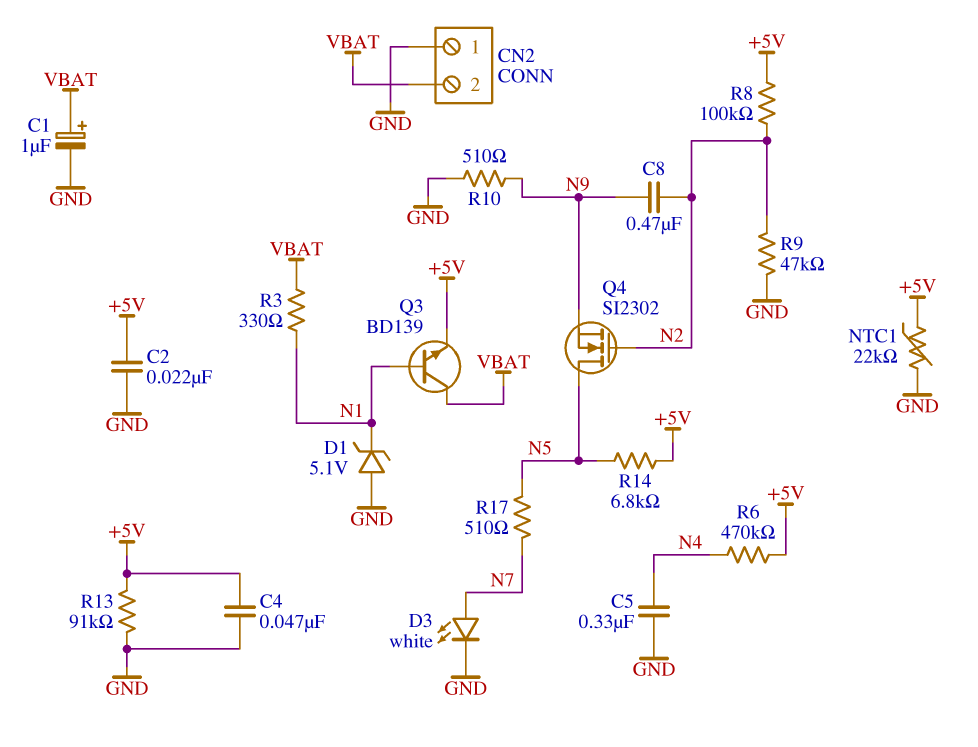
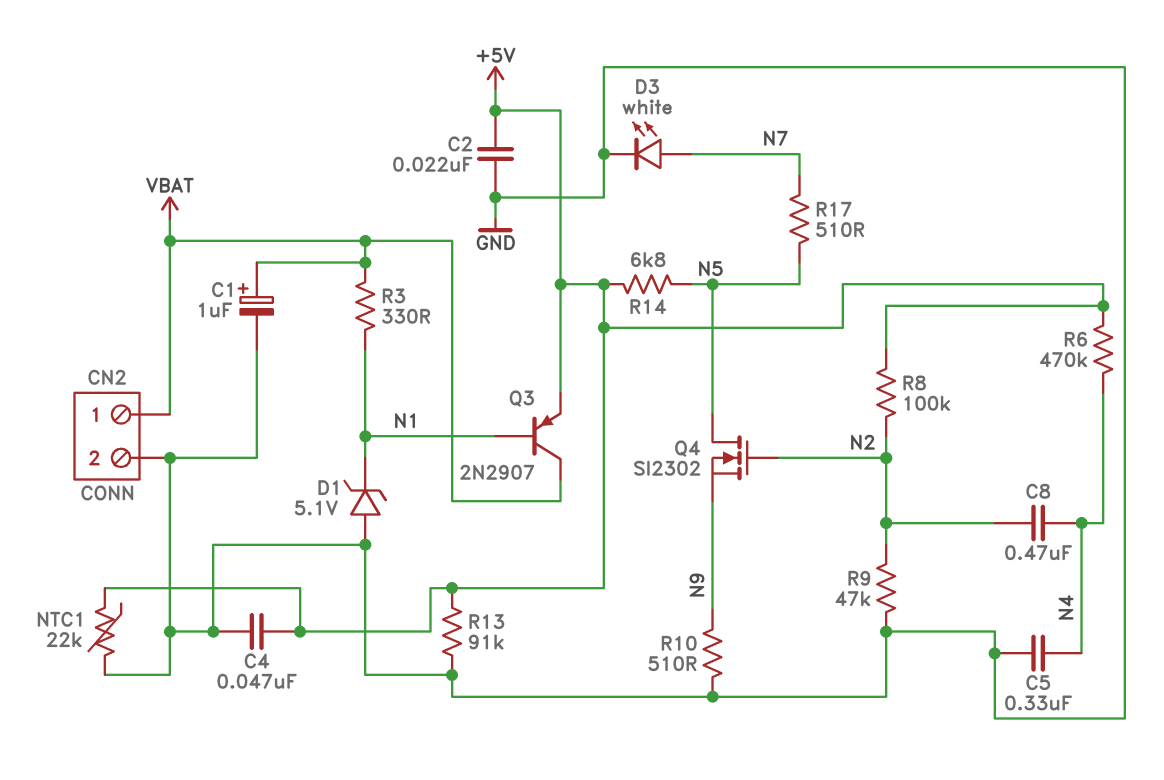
C8: 470nF (N2, N9) -> 470nF (N2, N4)
CN2 pin 1: GND -> VBAT
CN2 pin 2: VBAT -> GND
Q3: NPN BD139 (B N1, C VBAT, E +5V) -> PNP 2N2907 (B N1, C VBAT, E +5V)

